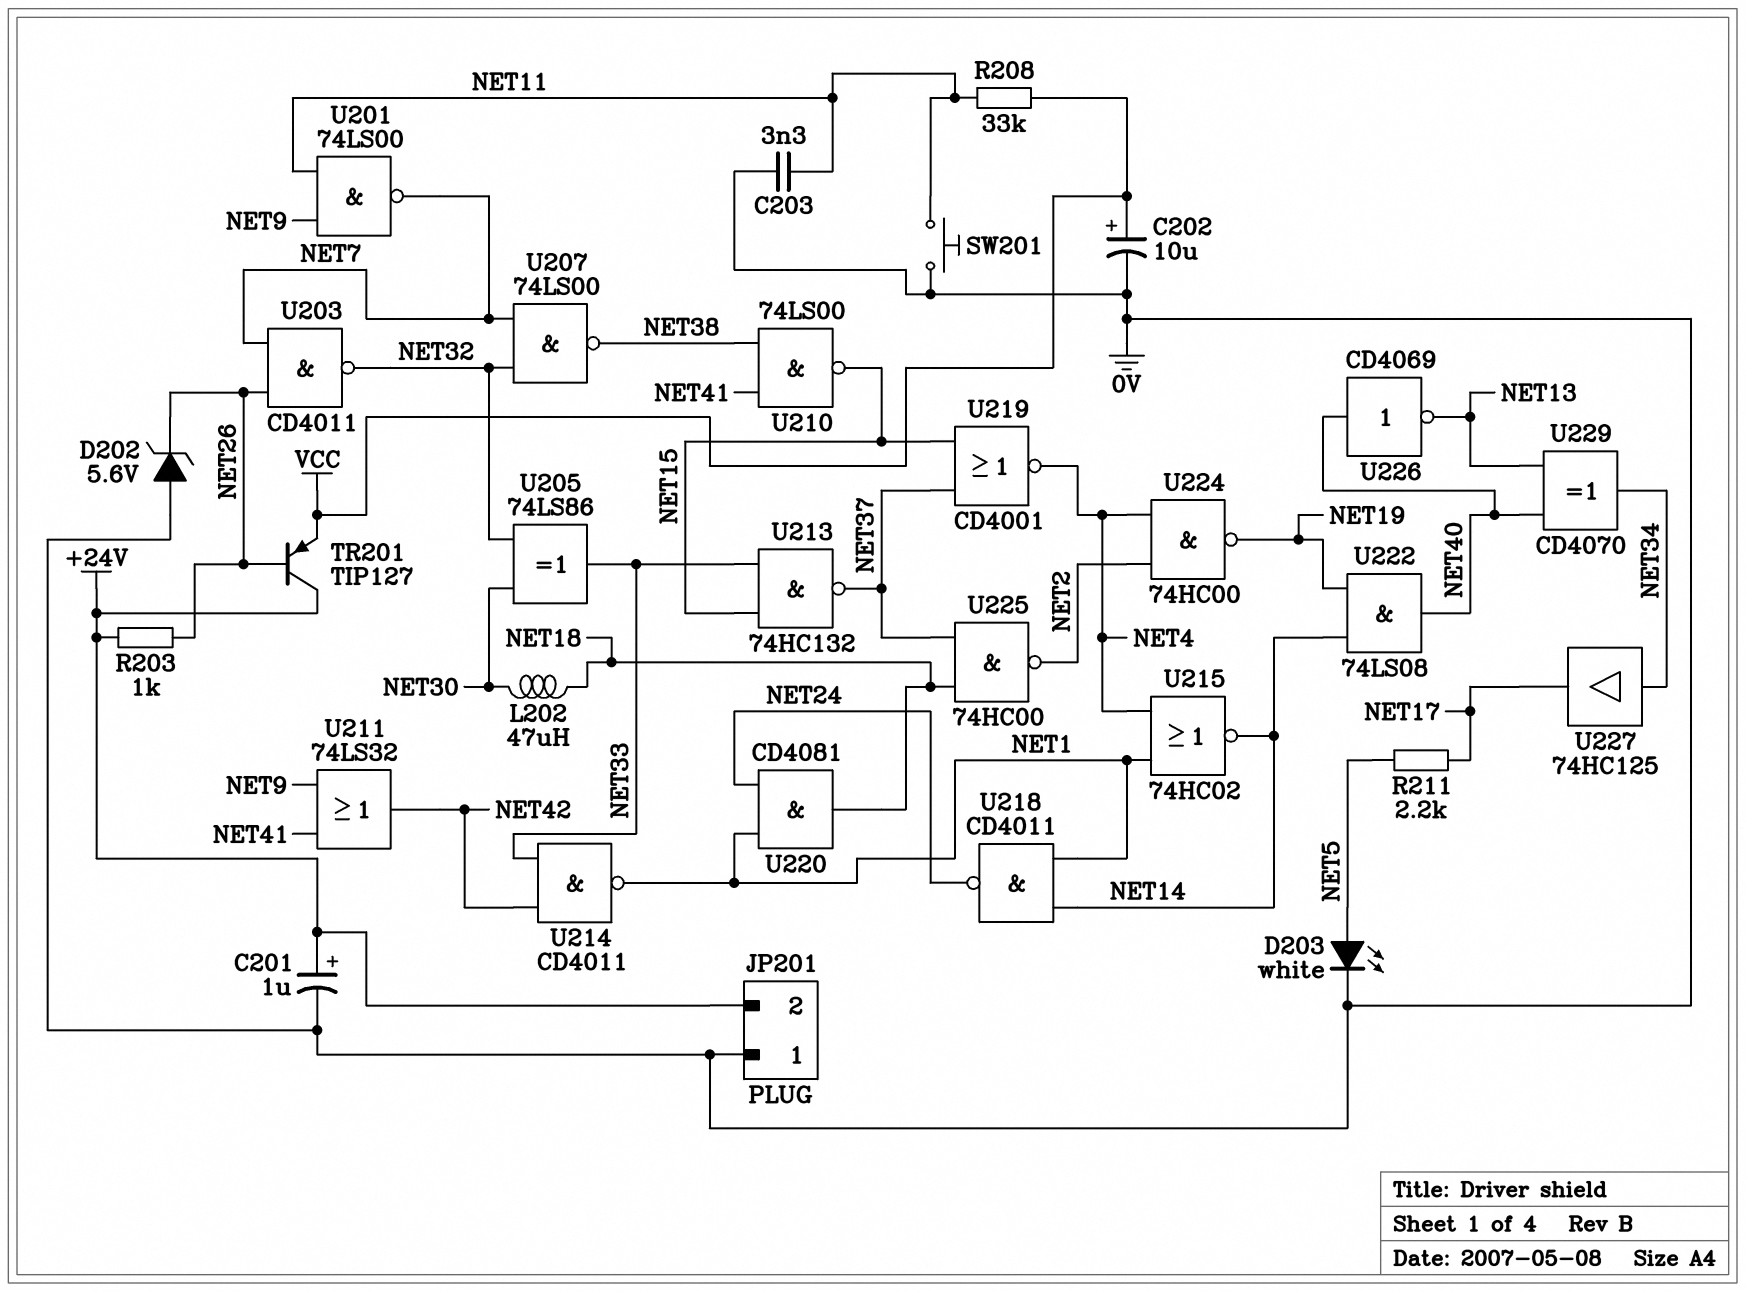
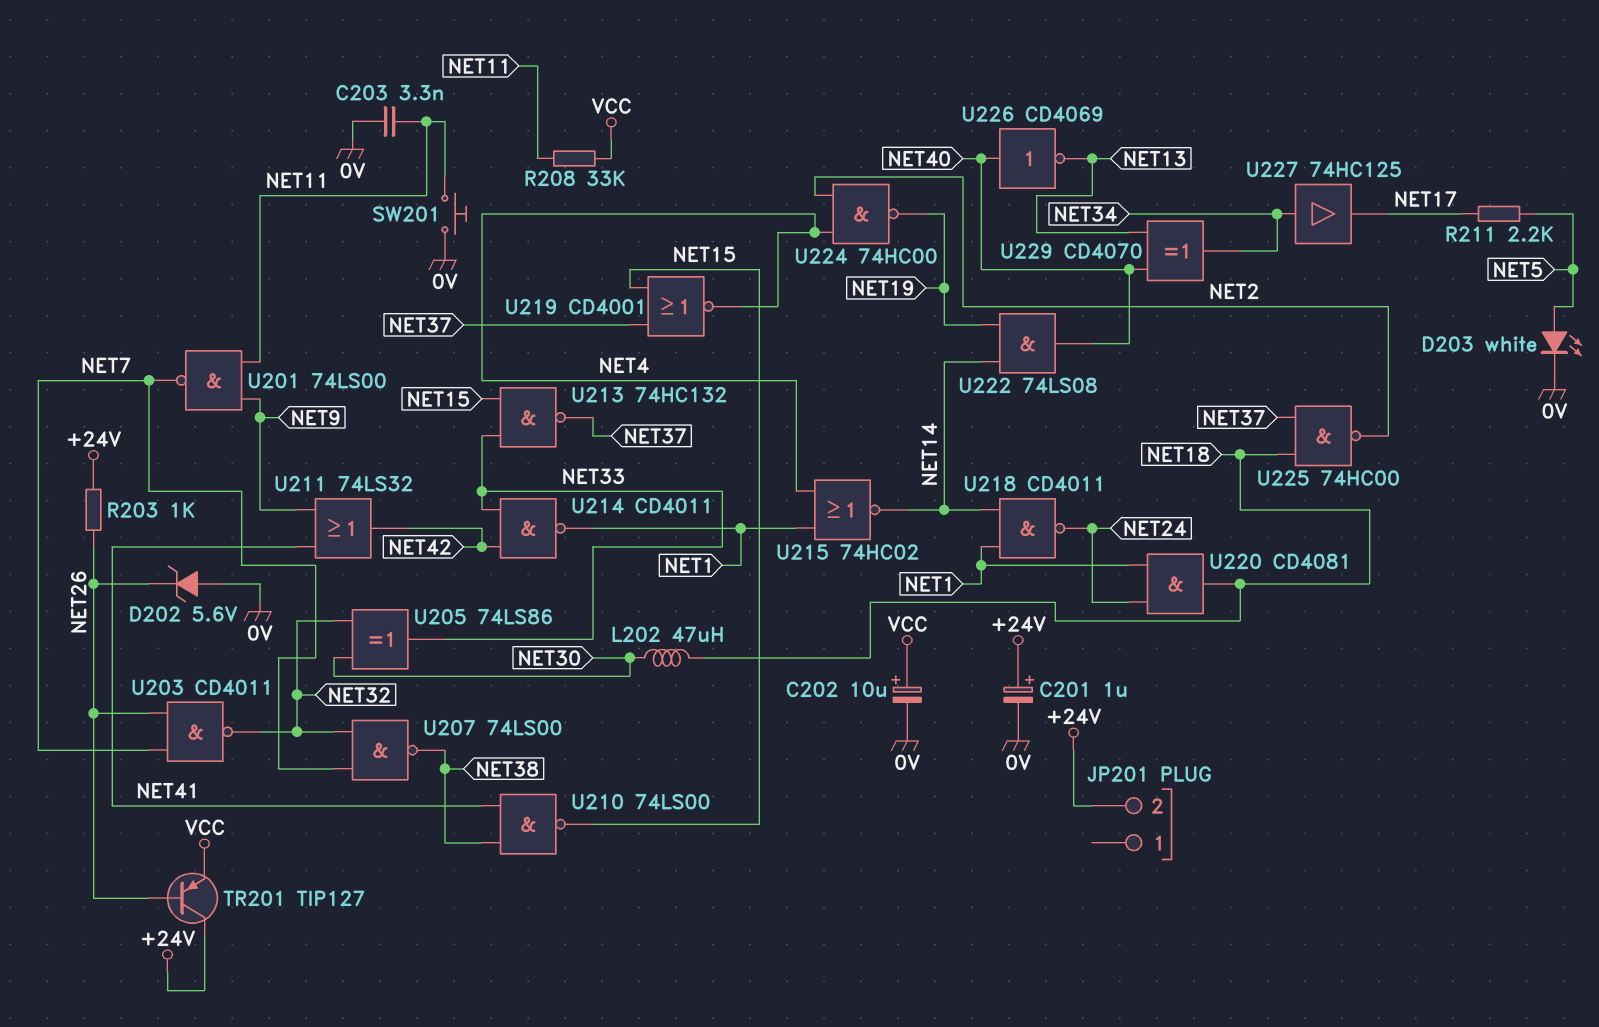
JP201 pin 1: 0V -> none

